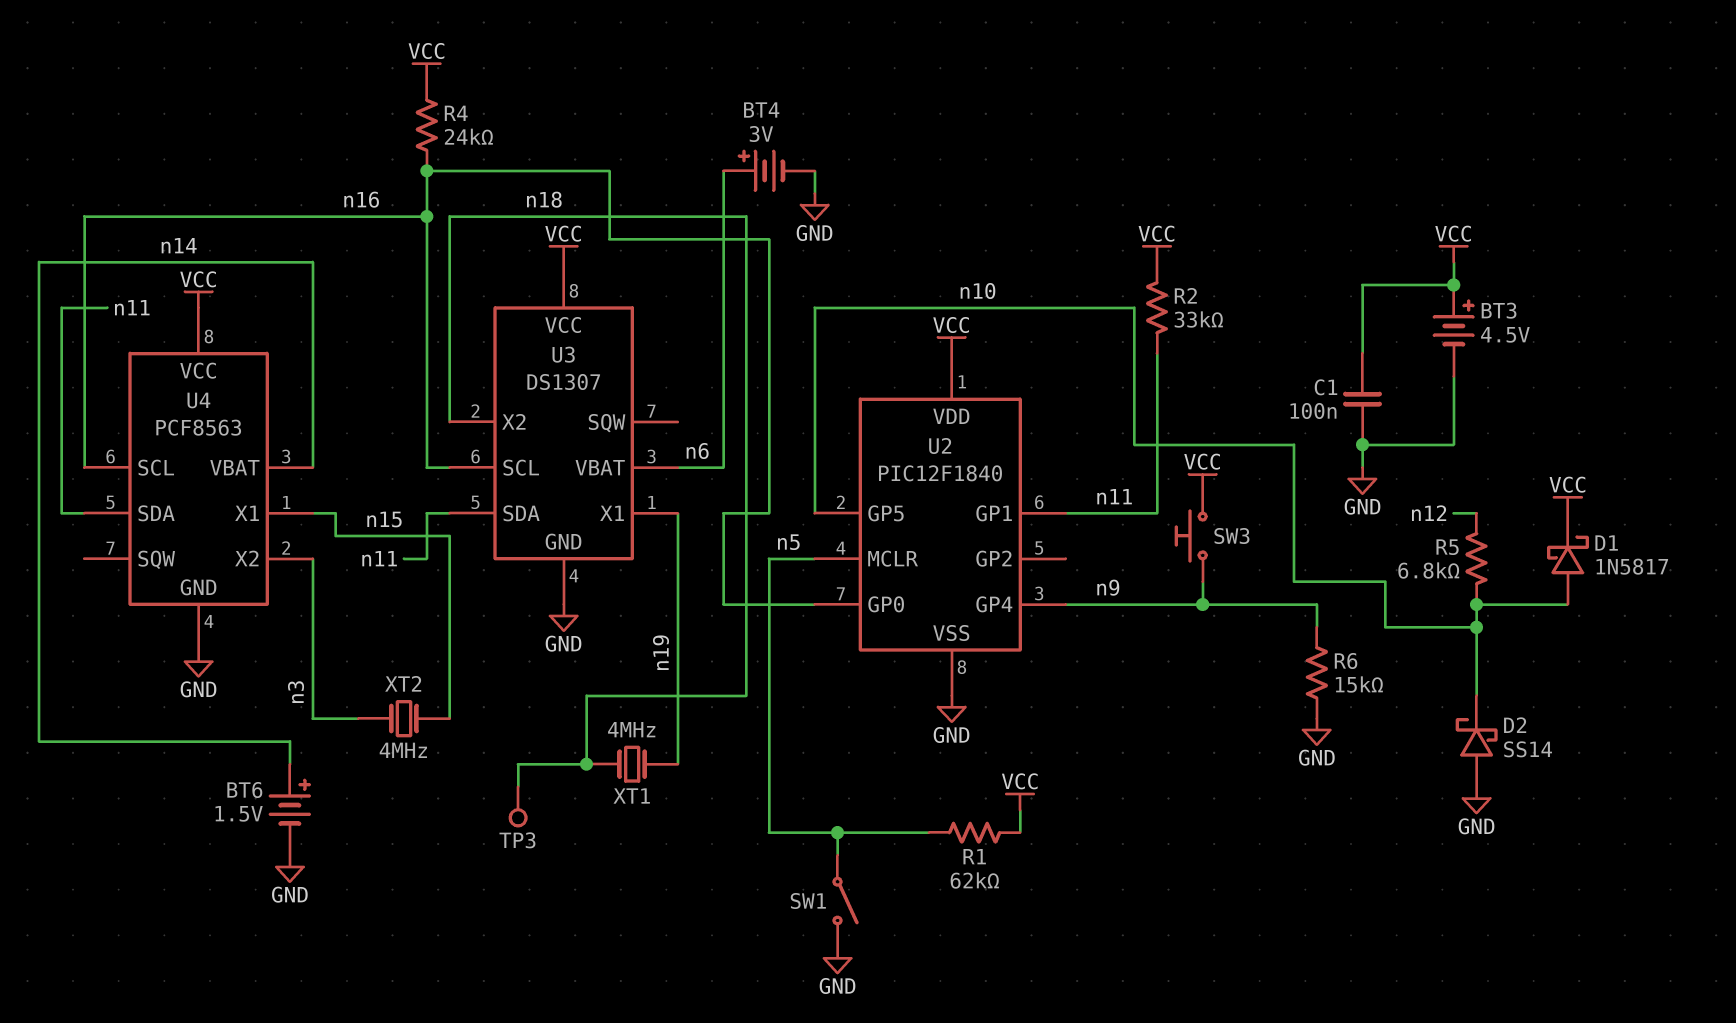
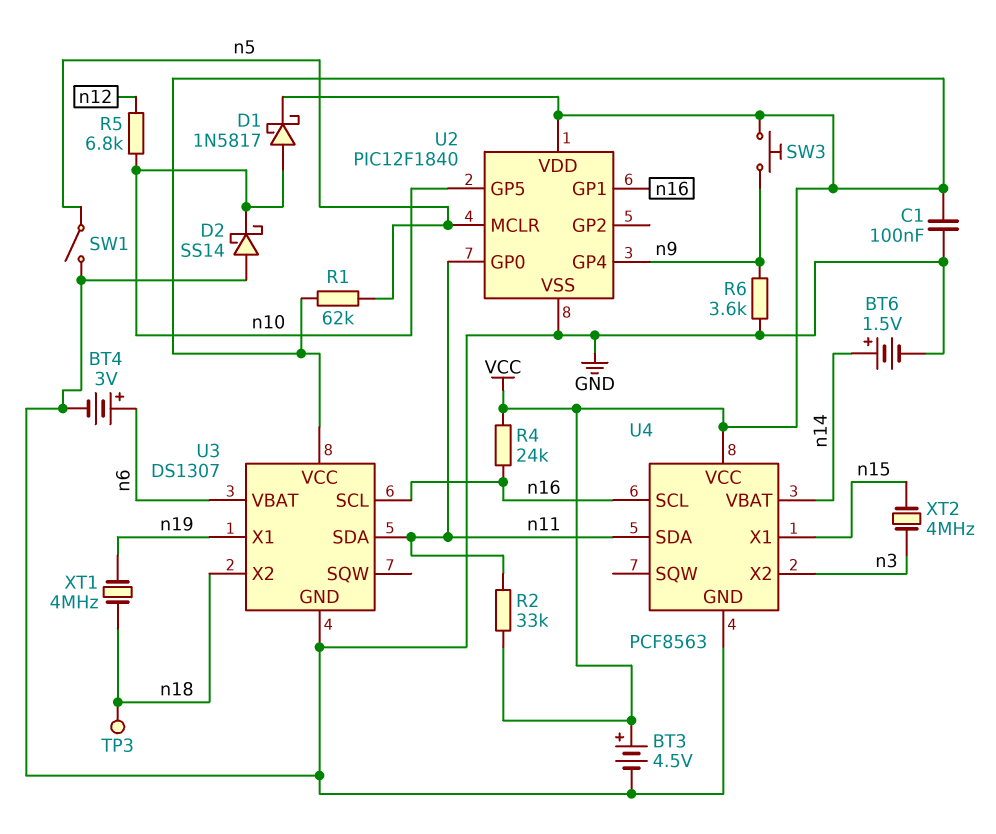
R6: 15k (GND, n9) -> 3.6k (GND, n9)
U2 pin GP0: n16 -> n11
U2 pin GP1: n11 -> n16

